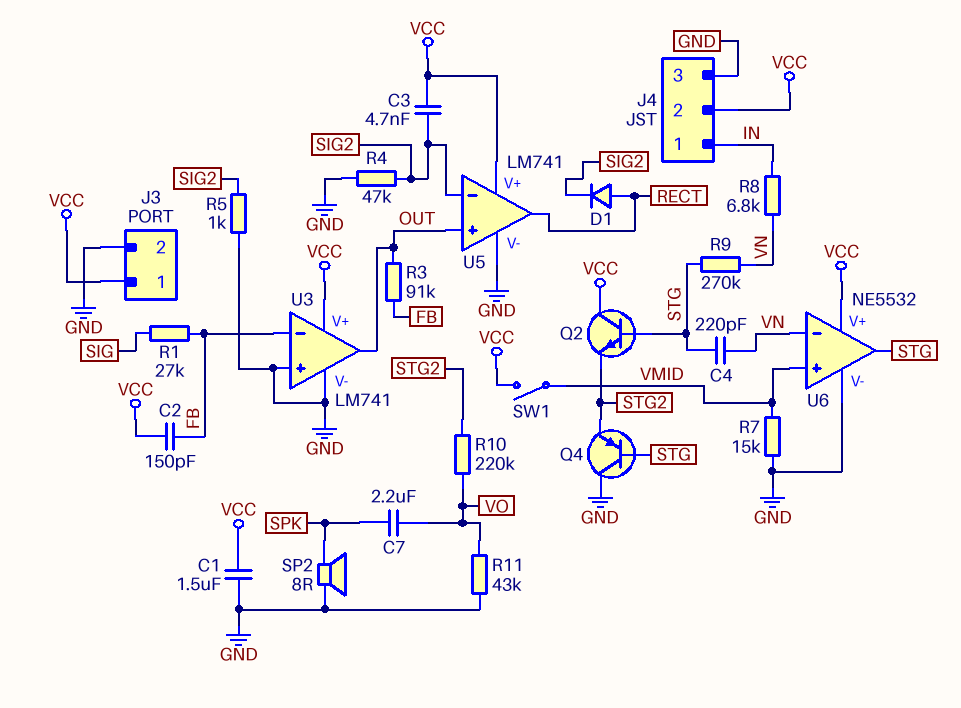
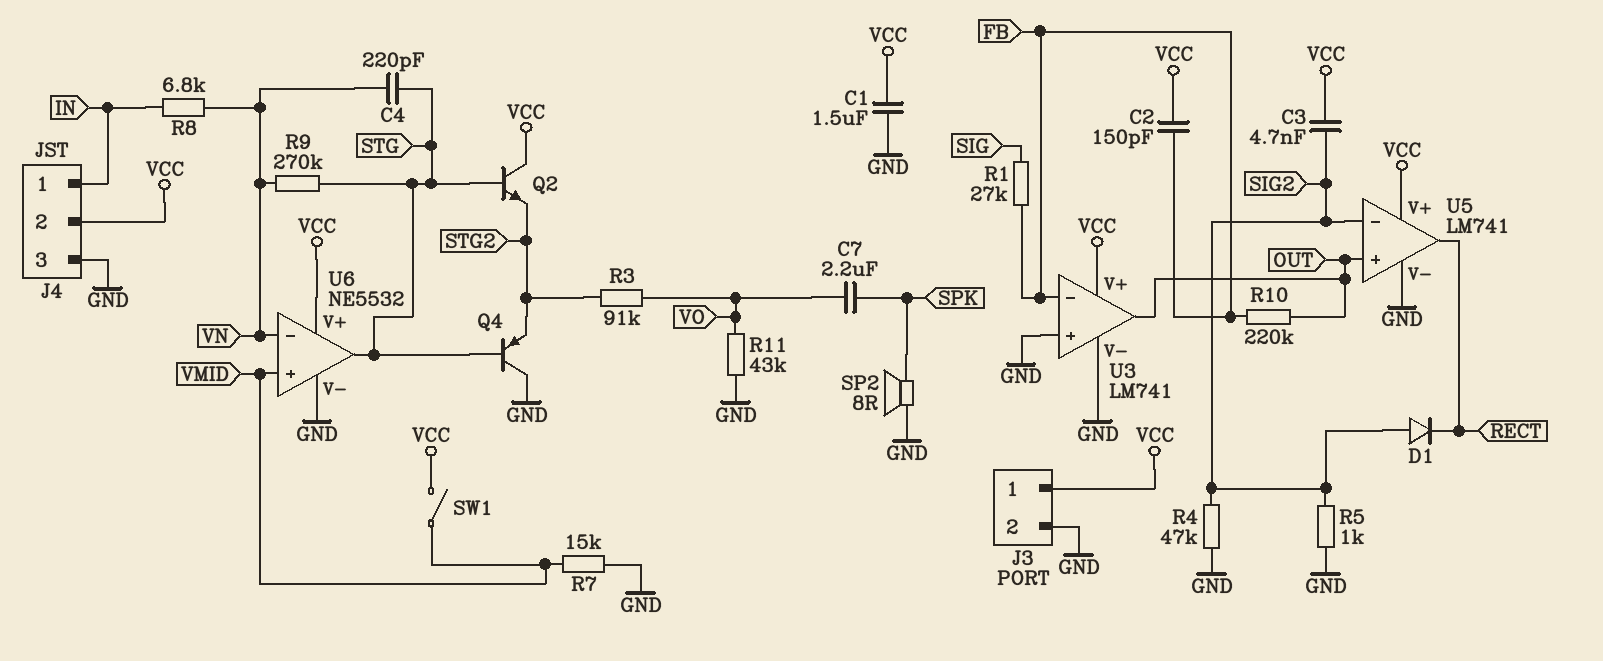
D1: diode (A RECT, K SIG2) -> diode (A SIG2, K RECT)
R3: 91k (FB, OUT) -> 91k (STG2, VO)
R10: 220k (STG2, VO) -> 220k (FB, OUT)

